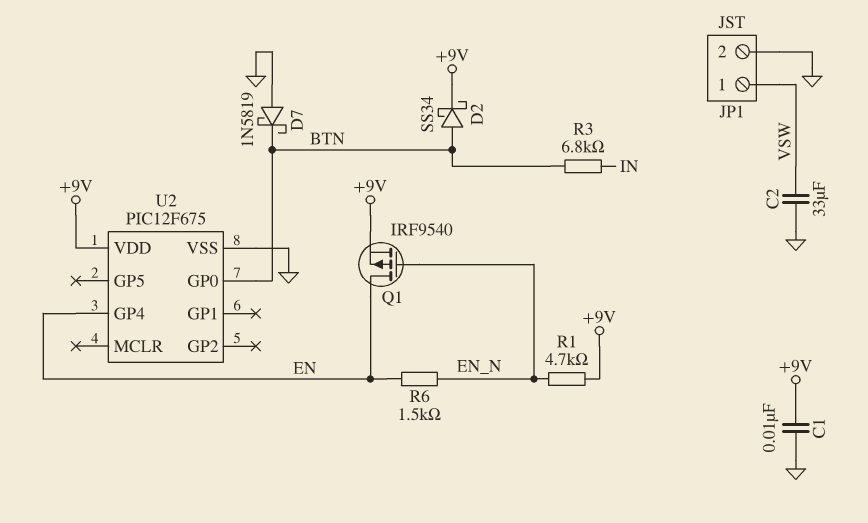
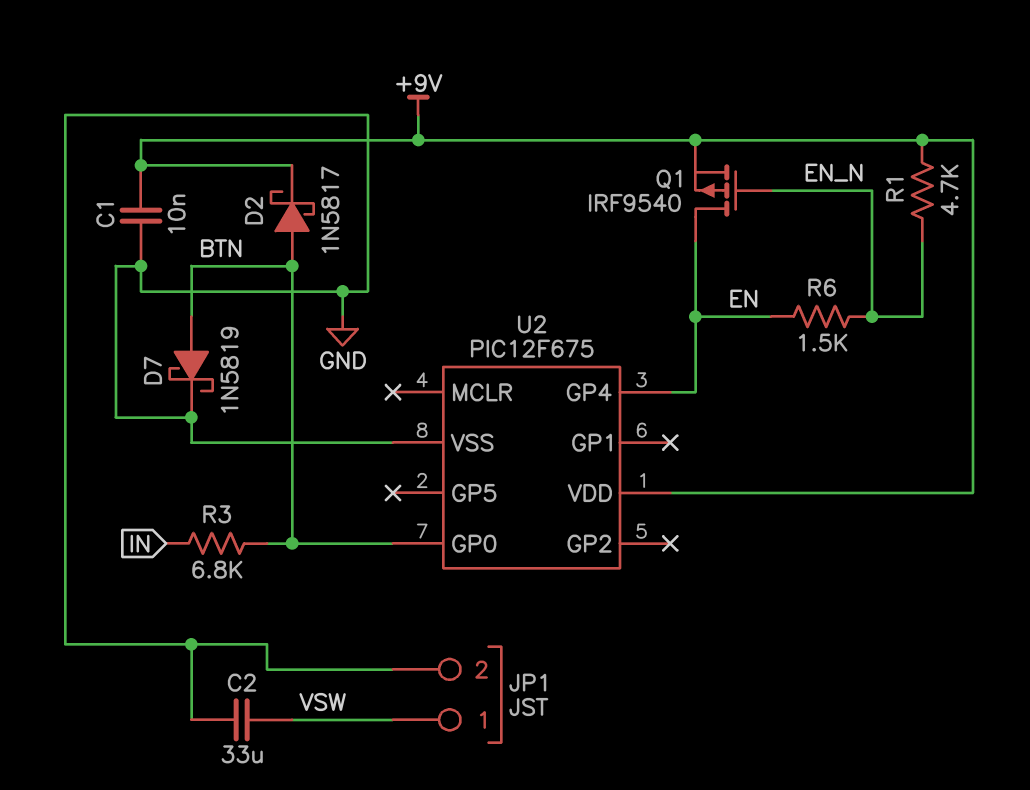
D2: schottky SS34 (A BTN, K +9V) -> schottky 1N5817 (A BTN, K +9V)
D7: schottky 1N5819 (A GND, K BTN) -> schottky 1N5819 (A BTN, K GND)

